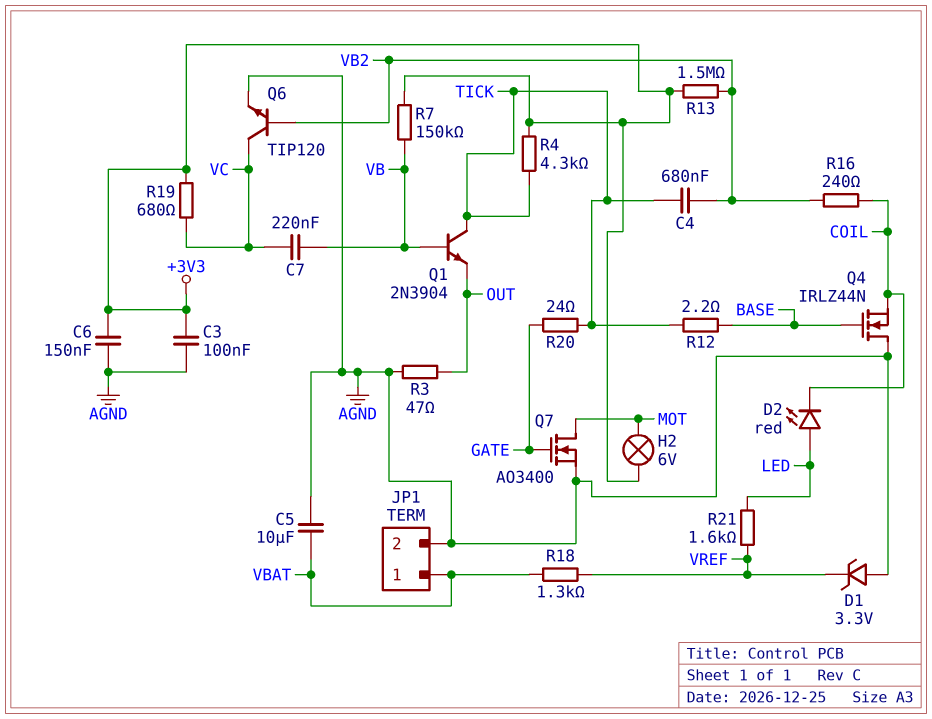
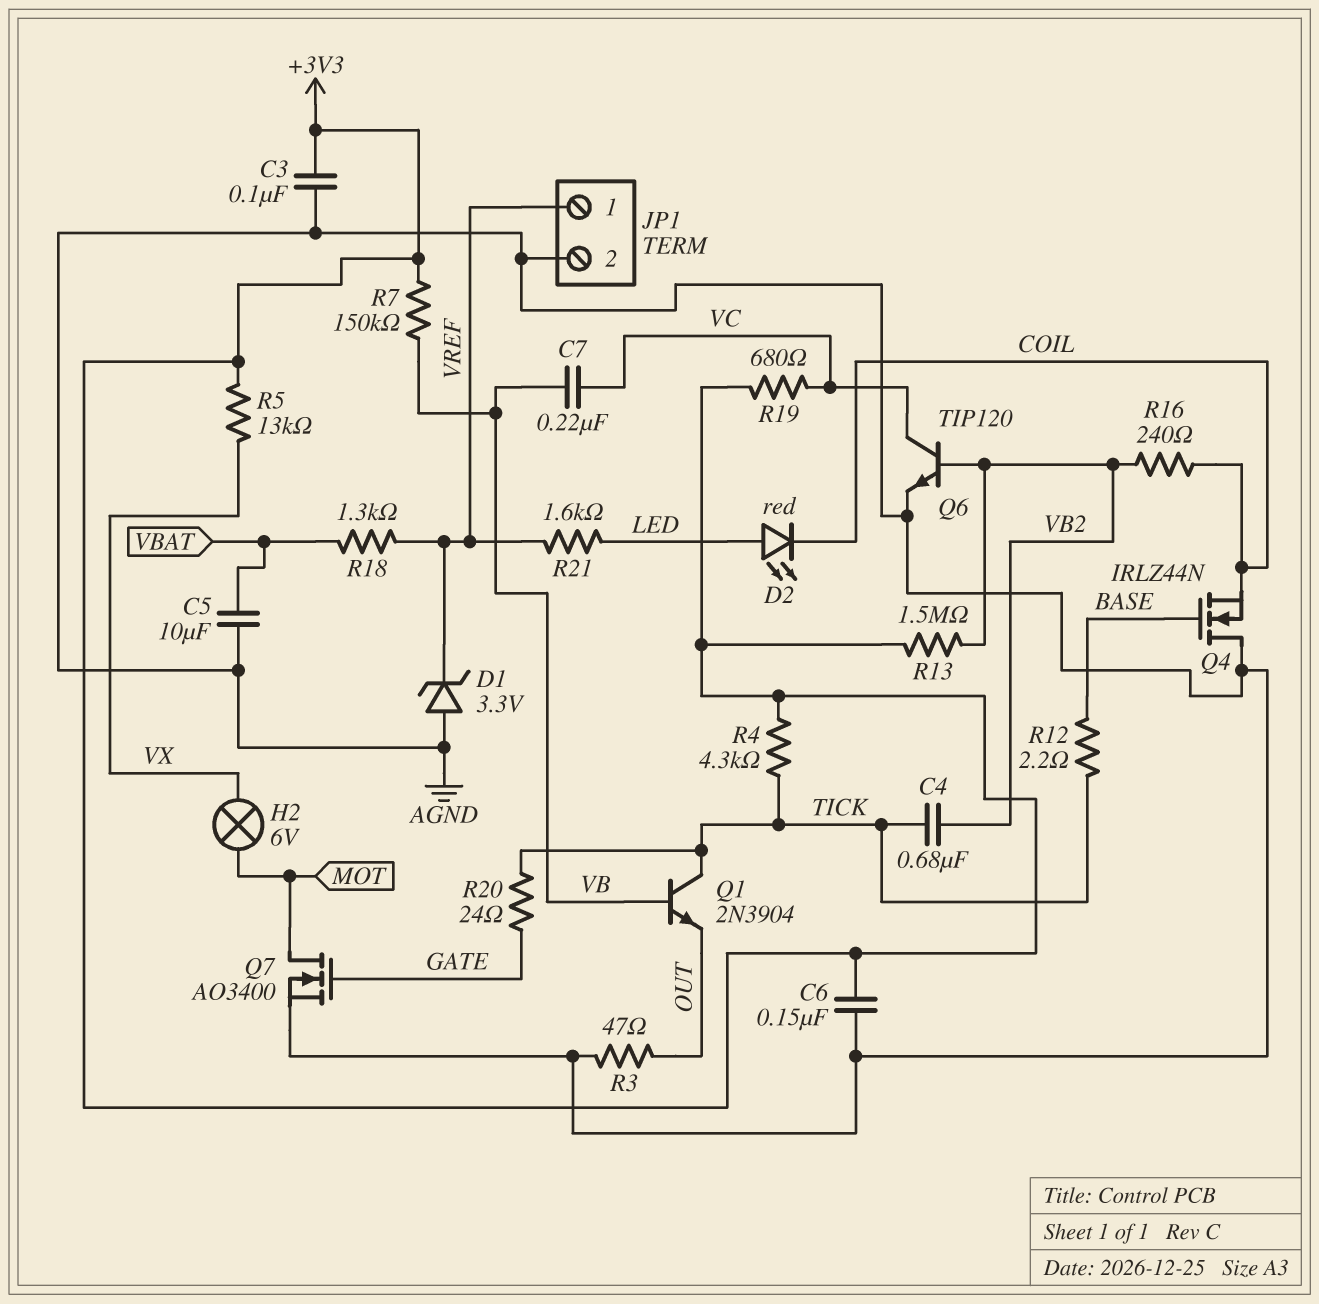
H2: lamp 6V (+3V3, MOT) -> lamp 6V (MOT, VX)
JP1 pin 1: VBAT -> VREF
R5: none -> 13k (+3V3, VX)

